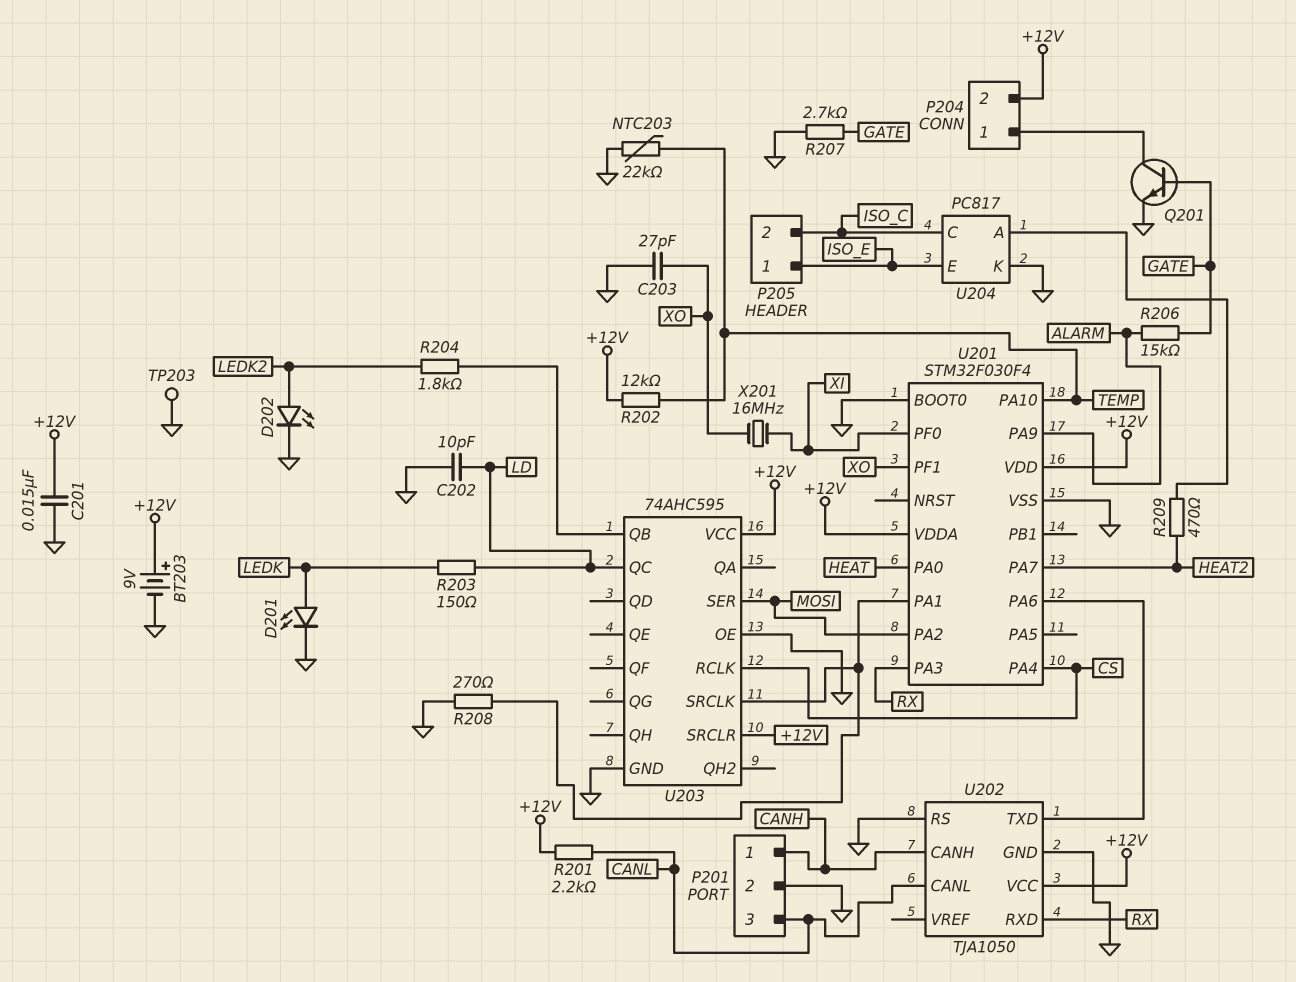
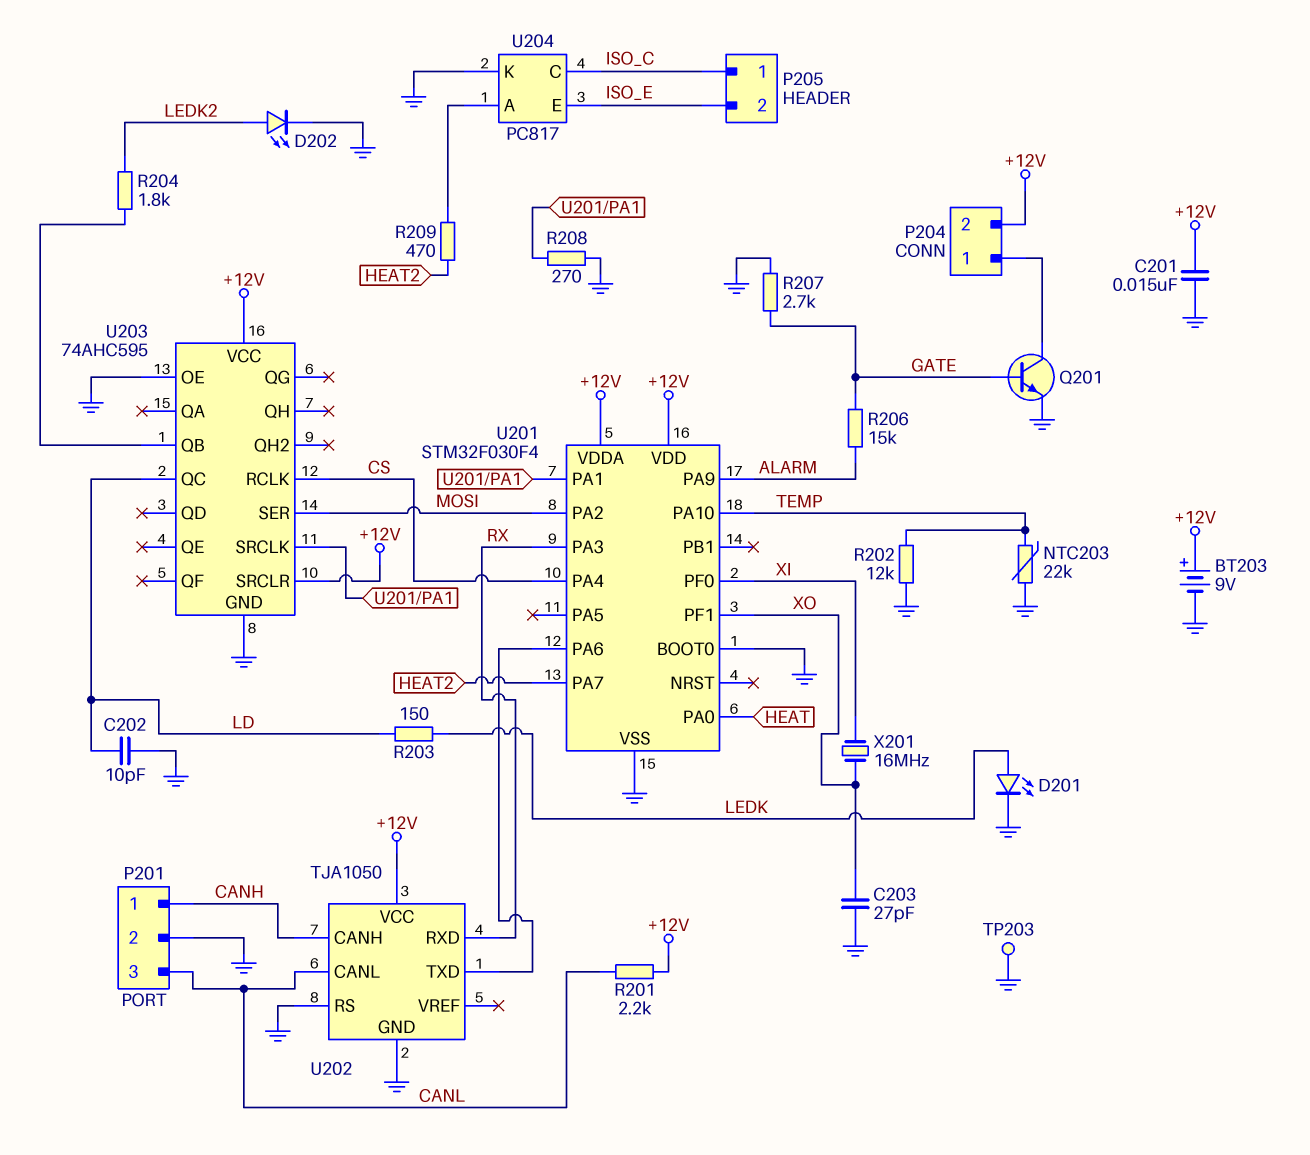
P205 pin 1: ISO_E -> ISO_C
P205 pin 2: ISO_C -> ISO_E
R202: 12k (+12V, TEMP) -> 12k (GND, TEMP)

